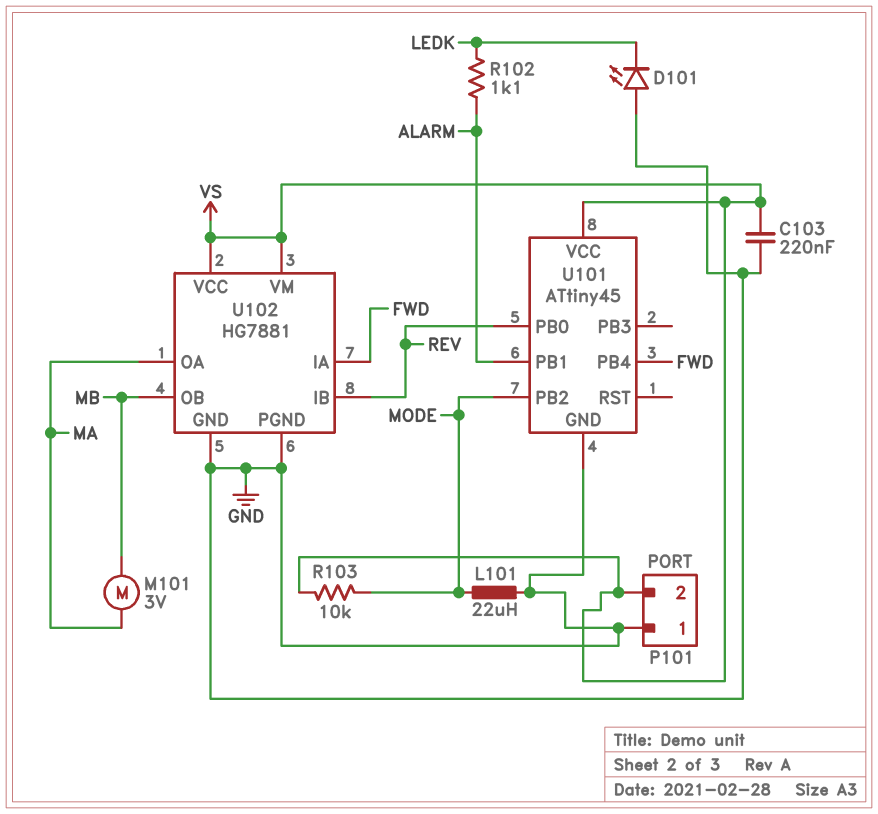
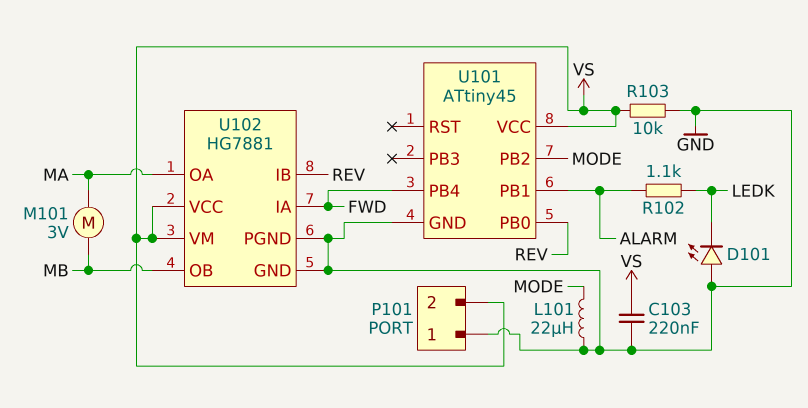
R103: 10k (MODE, VS) -> 10k (GND, VS)

